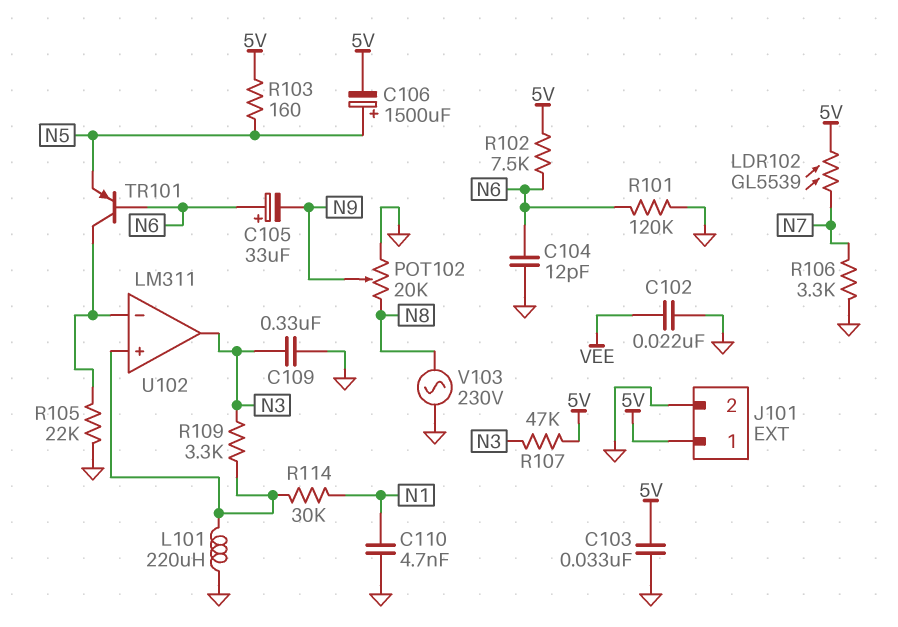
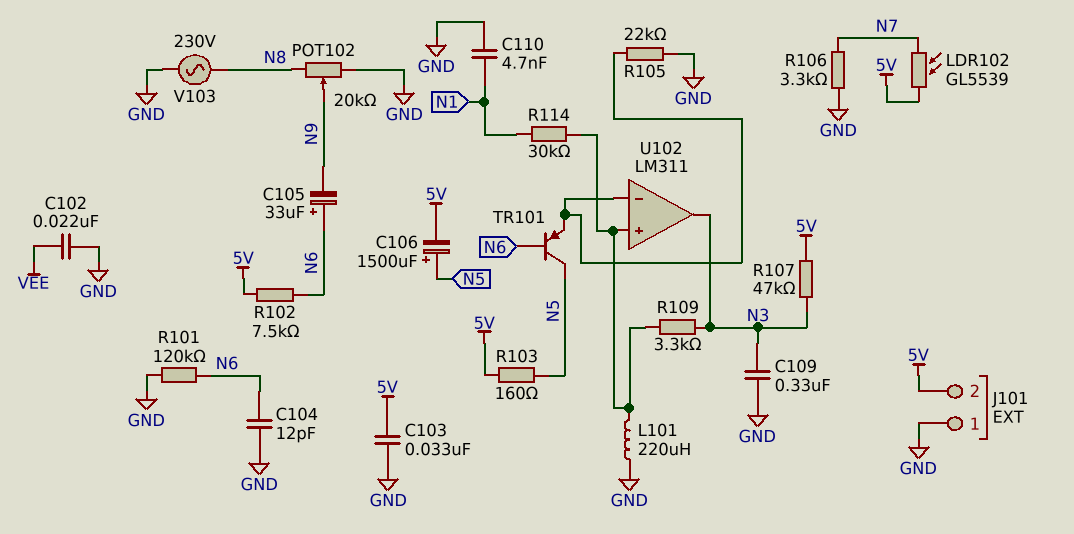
J101 pin 1: 5V -> GND
J101 pin 2: GND -> 5V
TR101: PNP (B N6, C U102/in-, E N5) -> PNP (B N6, C N5, E U102/in-)

